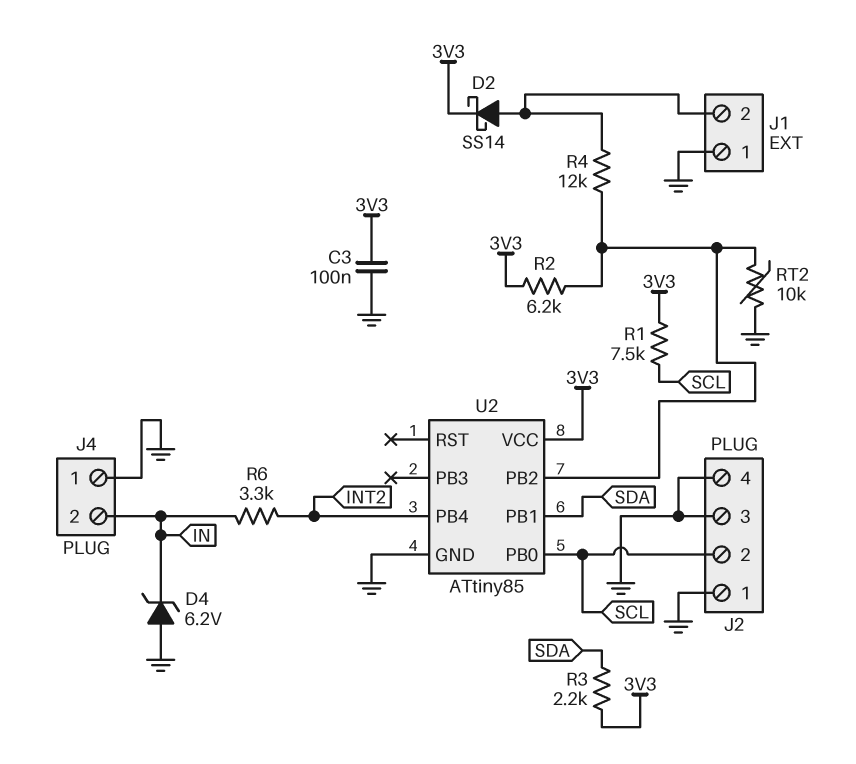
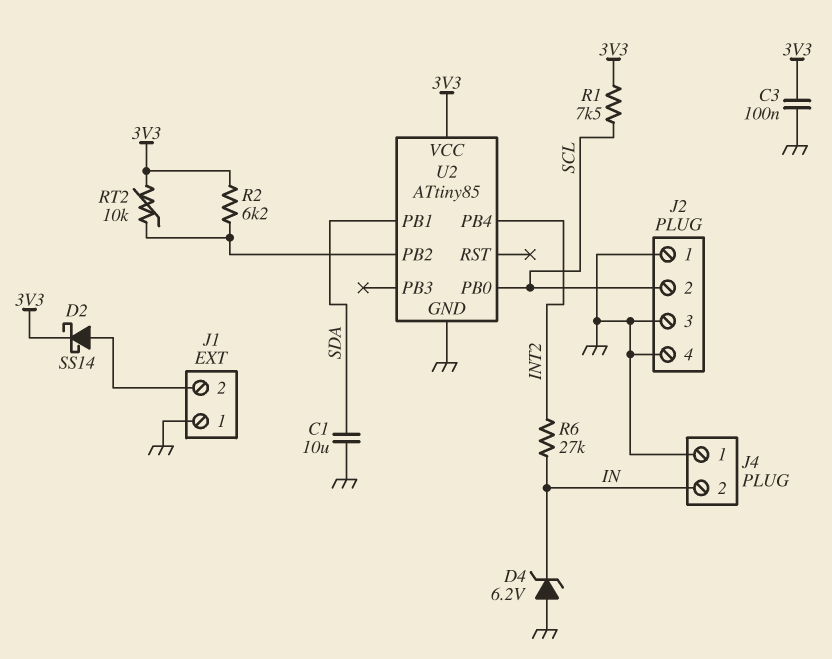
C1: none -> 10uF (GND, SDA)
R3: 2.2k (3V3, SDA) -> none
R4: 12k (J1/2, U2/PB2) -> none
R6: 3.3k (IN, INT2) -> 27k (IN, INT2)
RT2: 10k (GND, U2/PB2) -> 10k (3V3, U2/PB2)

